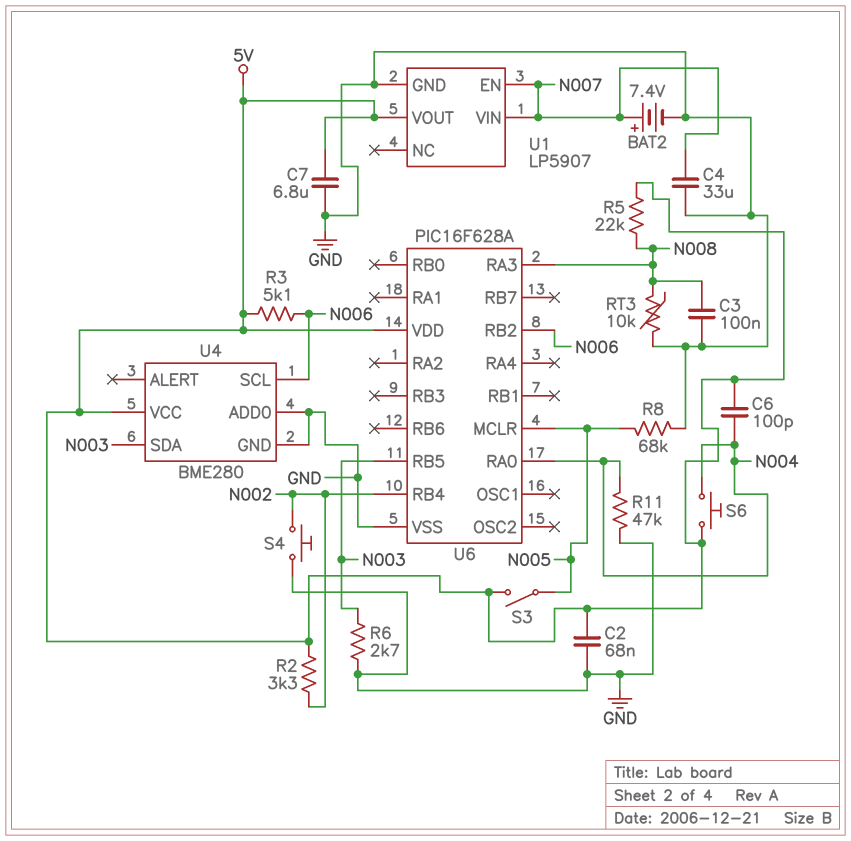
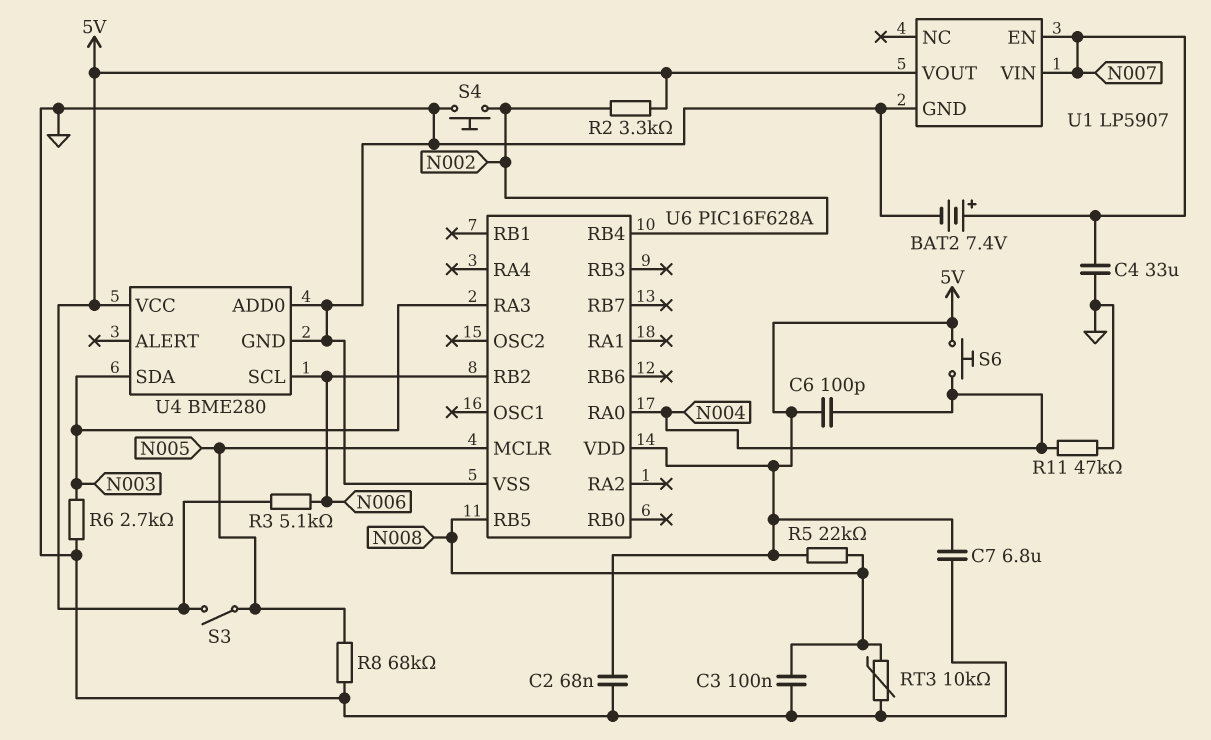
U6 pin RA3: N008 -> N003
U6 pin RB5: N003 -> N008

